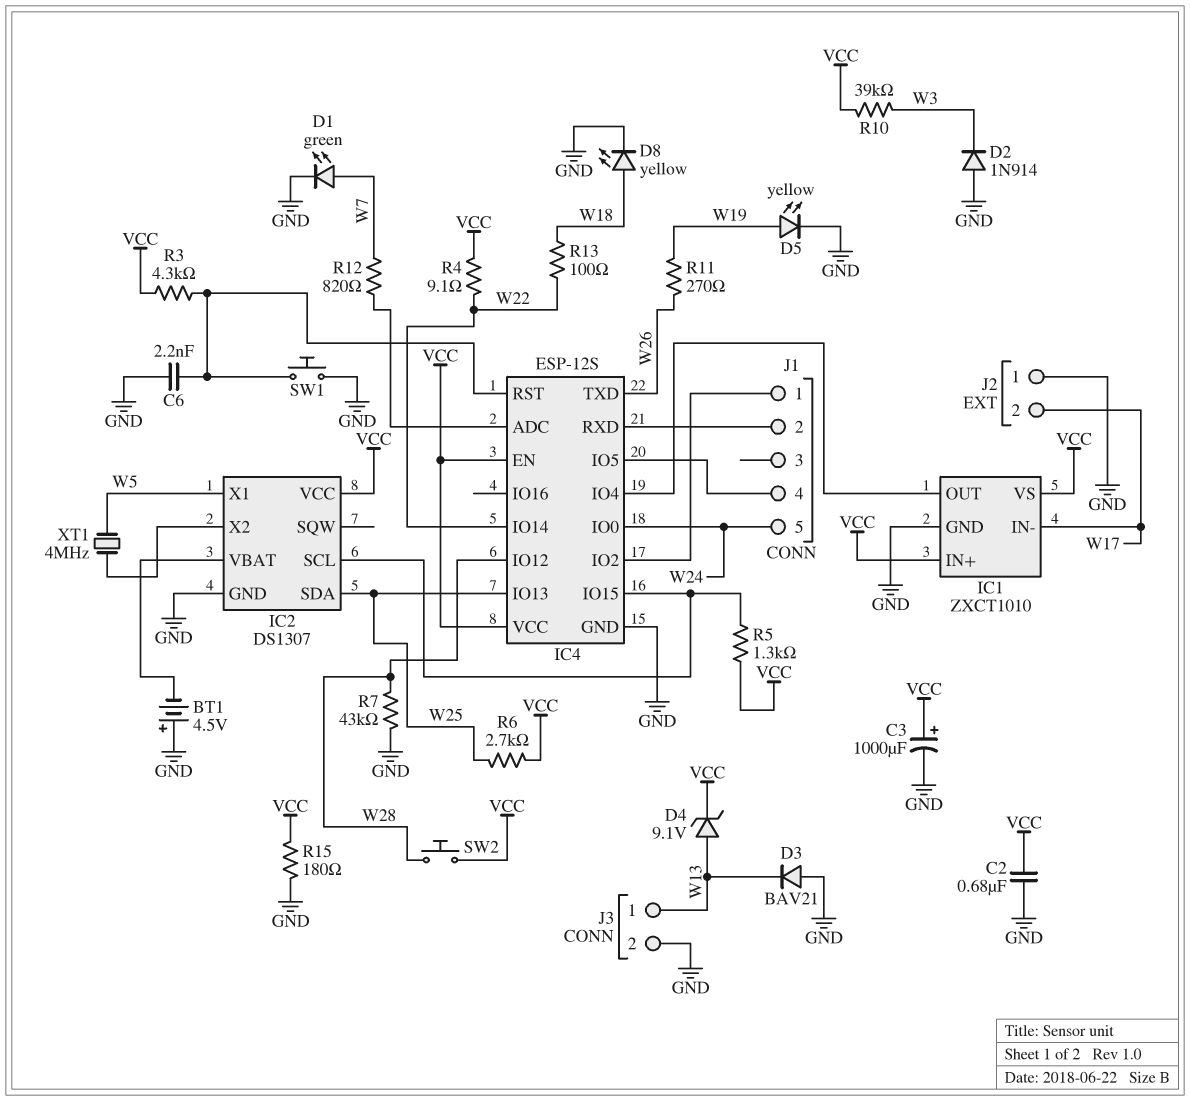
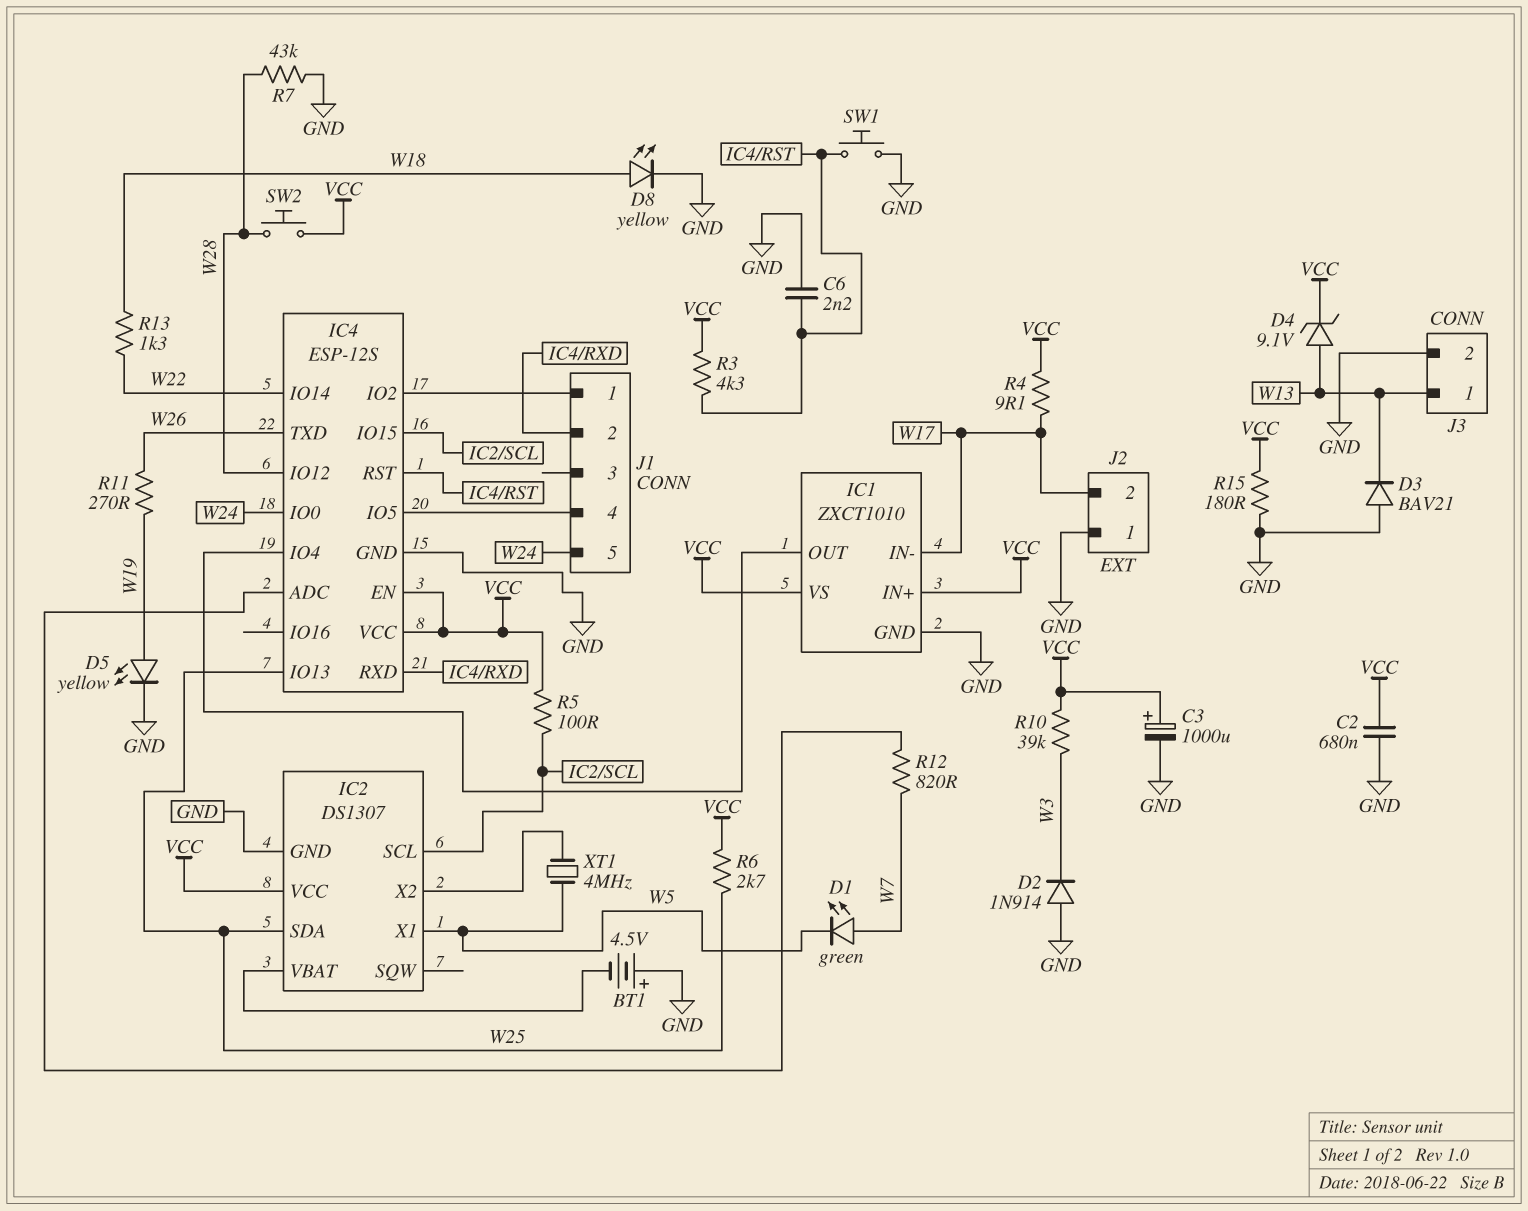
D1: LED green (A W7, K GND) -> LED green (A W7, K W5)
R4: 9.1 (VCC, W22) -> 9.1 (VCC, W17)
R5: 1.3k (IC2/SCL, VCC) -> 100 (IC2/SCL, VCC)
R13: 100 (W18, W22) -> 1.3k (W18, W22)

